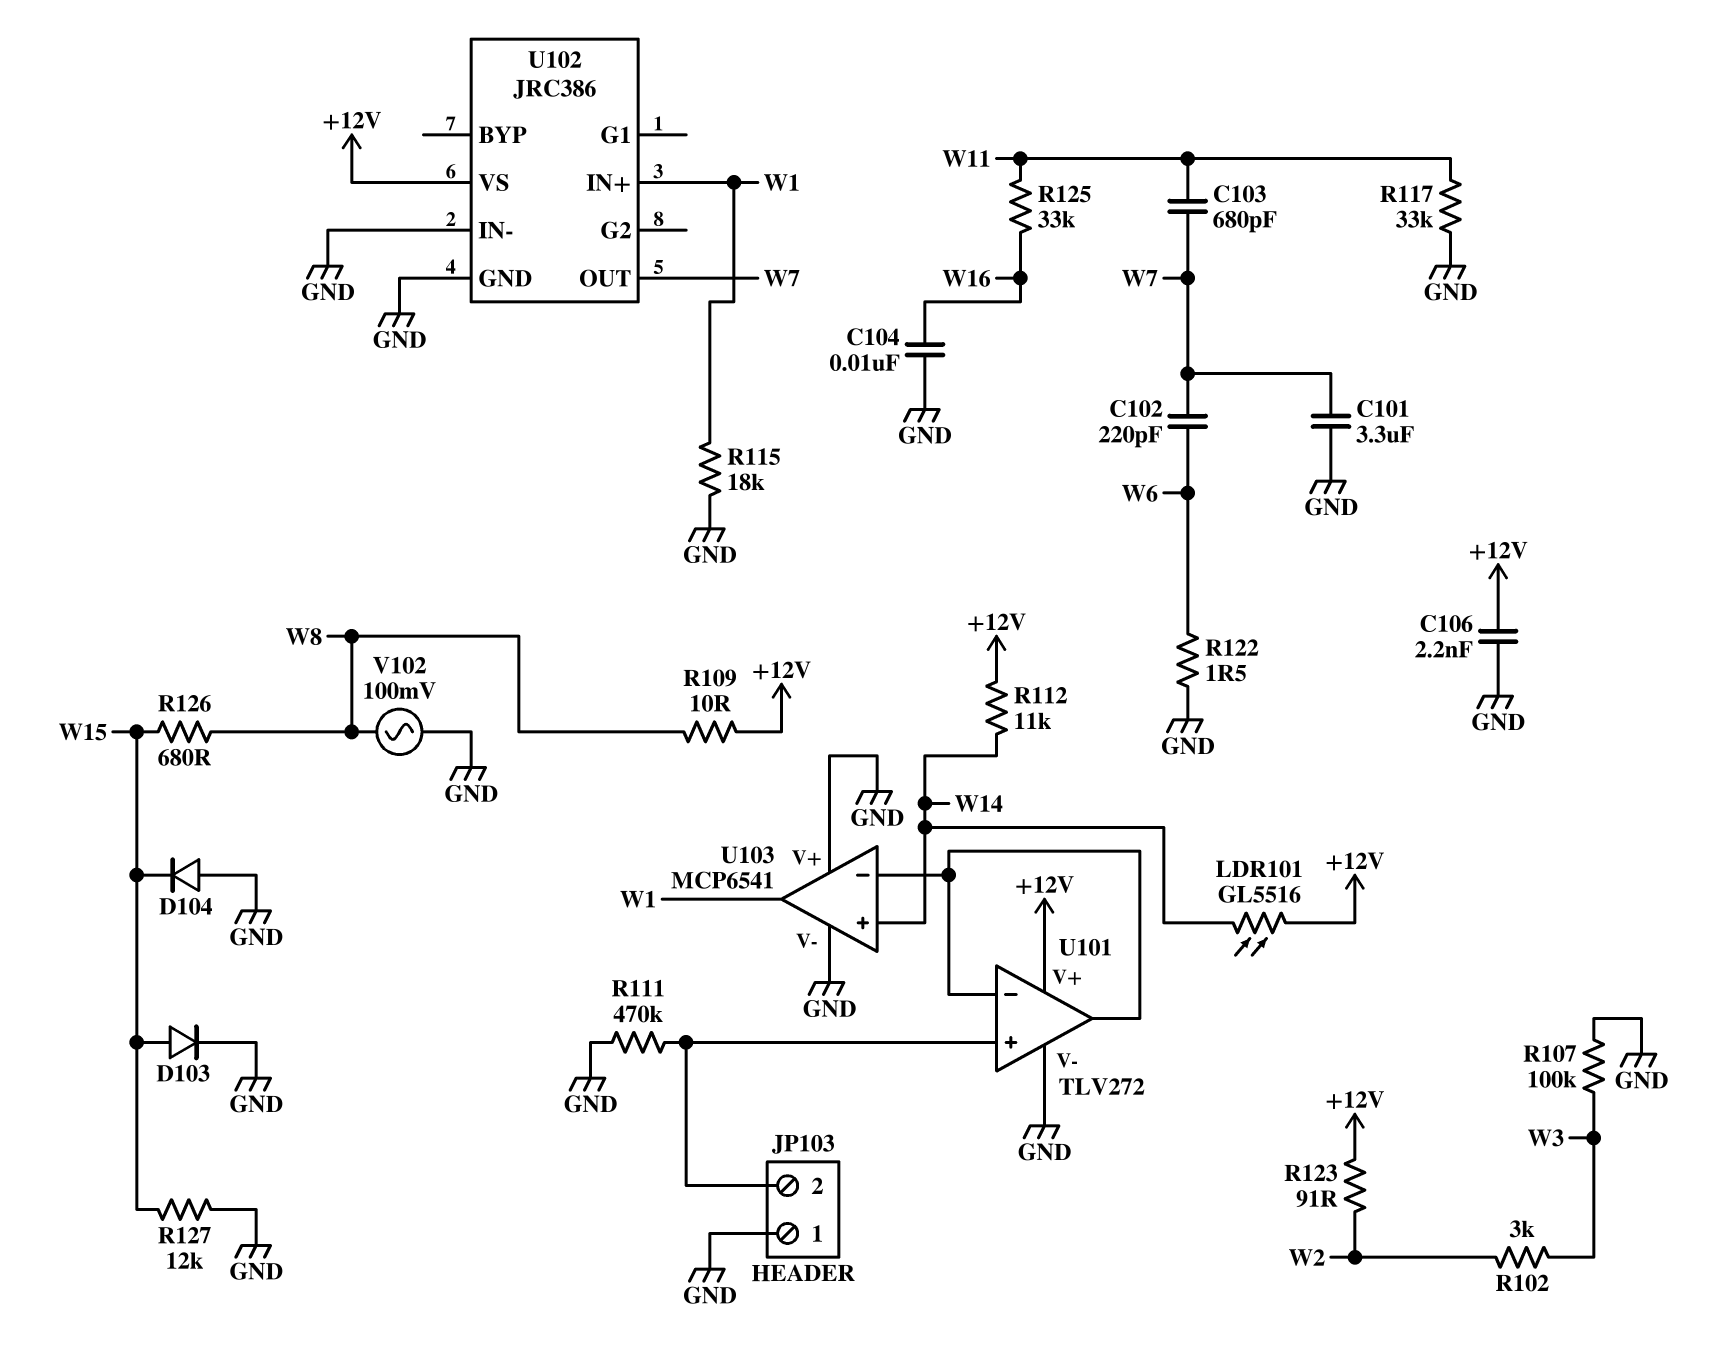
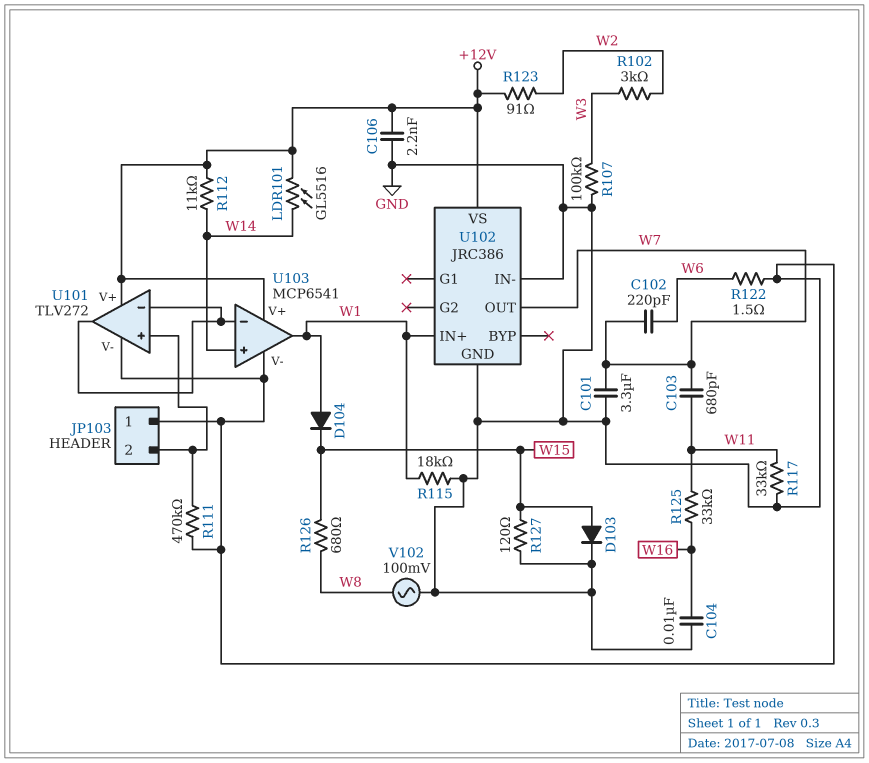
D104: diode (A GND, K W15) -> diode (A W1, K W15)
R109: 10 (+12V, W8) -> none
R127: 12k (GND, W15) -> 120 (GND, W15)
U103 pin V+: GND -> +12V

